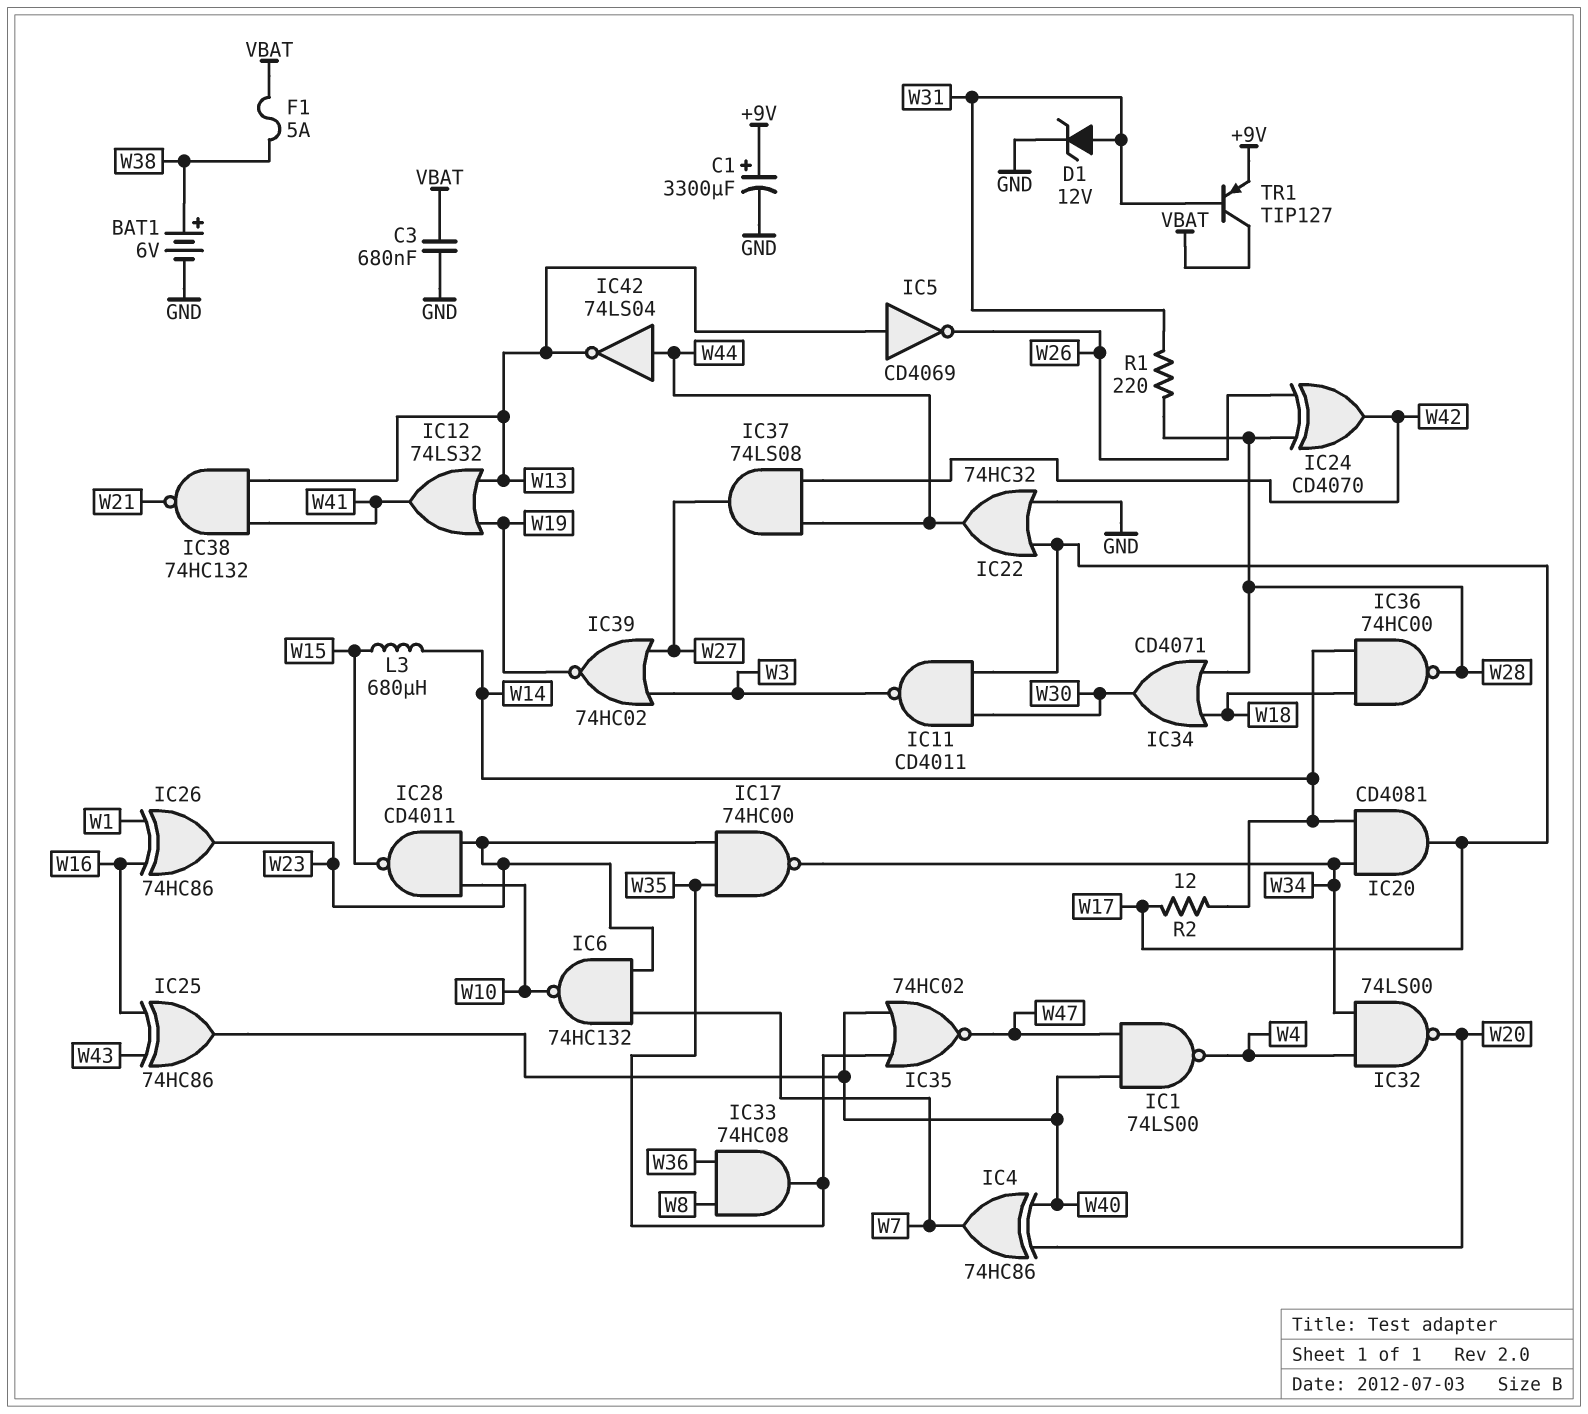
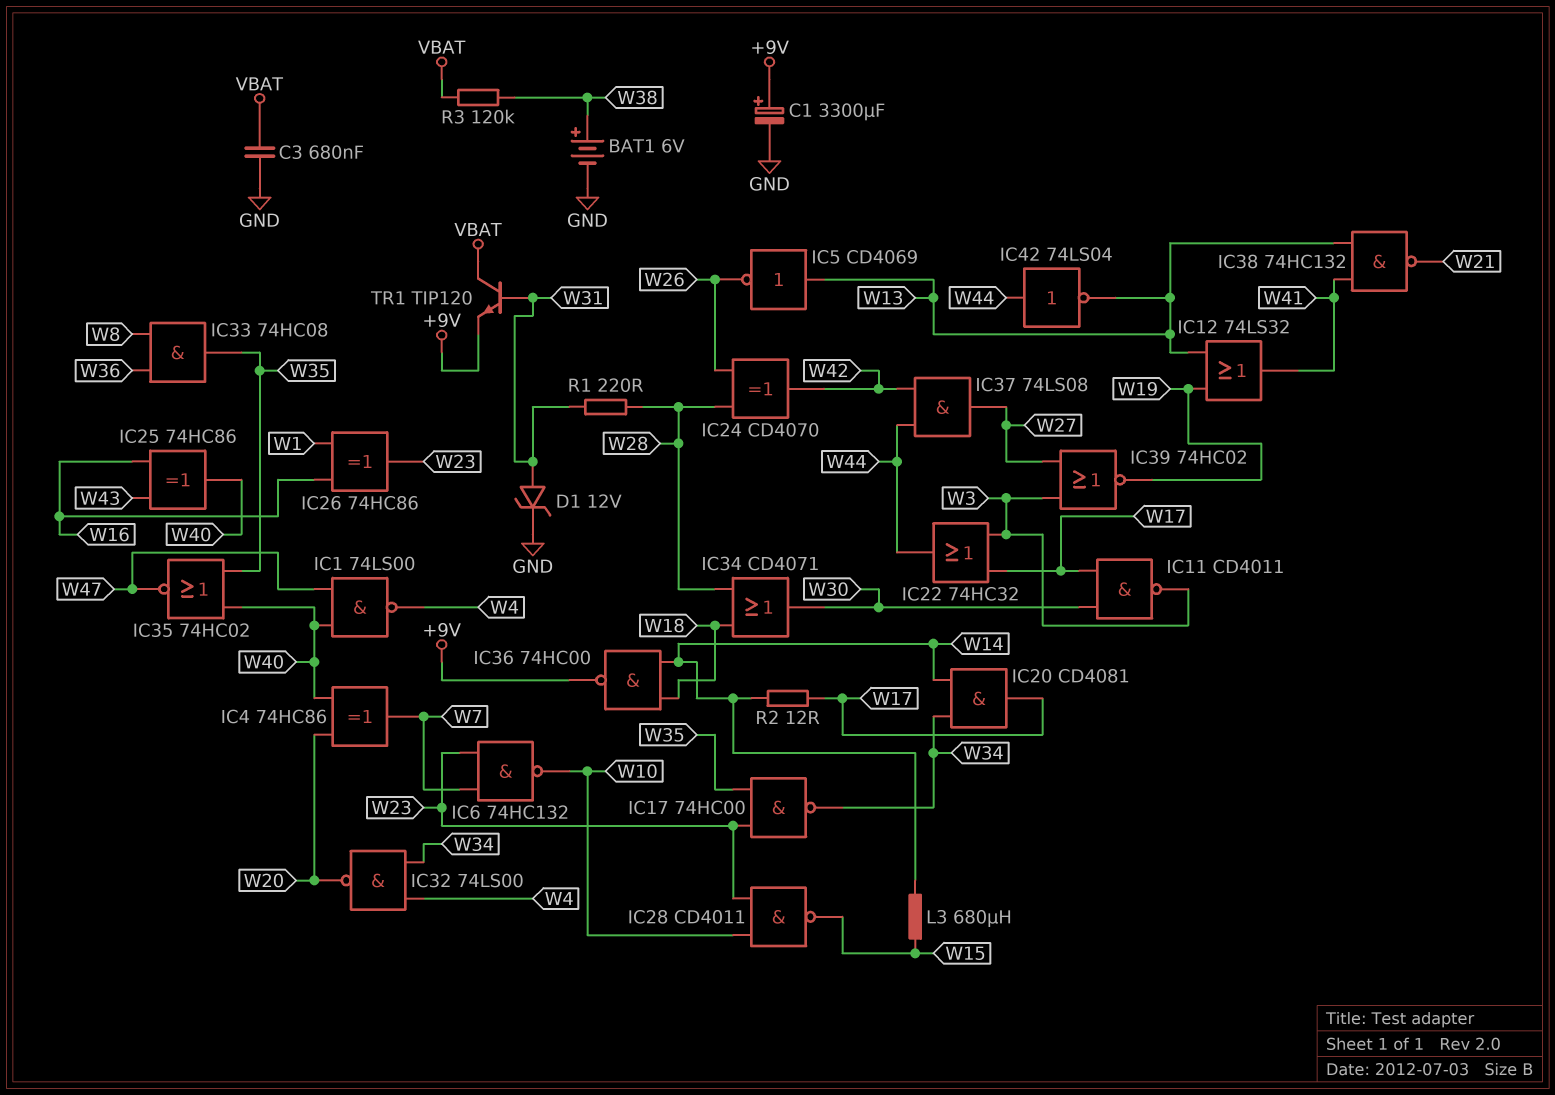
F1: 5A (VBAT, W38) -> none
IC22: OR 74HC32 (in GND, in W17, out W44) -> OR 74HC32 (in W3, in W17, out W44)
IC36: NAND 74HC00 (in W14, in W18, out W28) -> NAND 74HC00 (in W14, in W18, out +9V)
R3: none -> 120k (VBAT, W38)
TR1: PNP TIP127 (B W31, C VBAT, E +9V) -> NPN TIP120 (B W31, C VBAT, E +9V)

